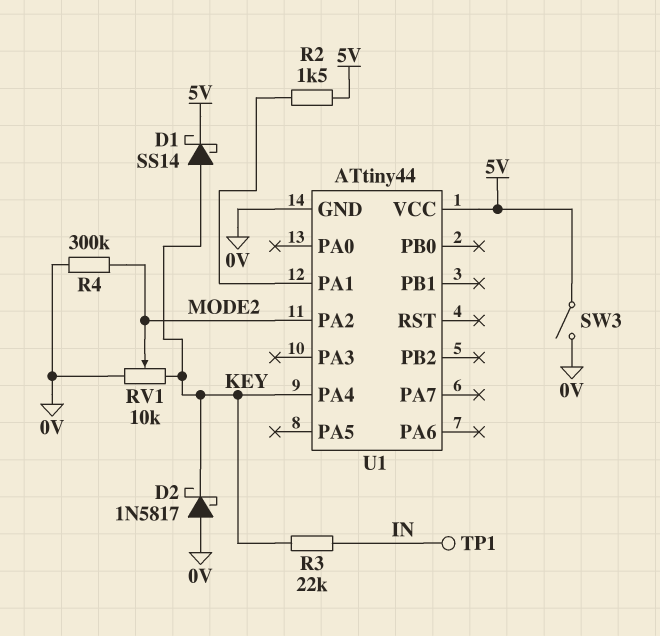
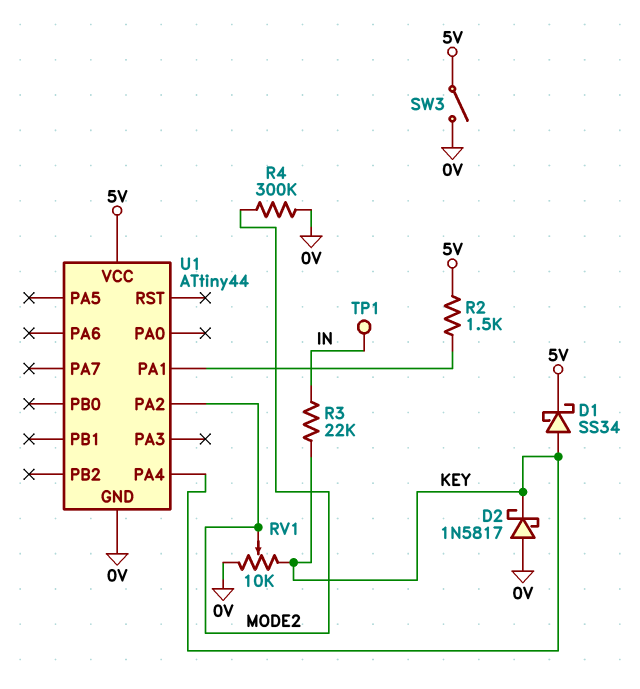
D1: schottky SS14 (A KEY, K 5V) -> schottky SS34 (A KEY, K 5V)

